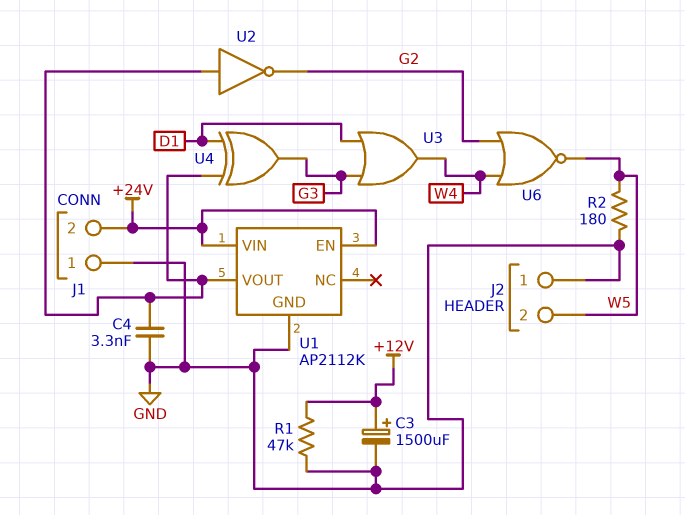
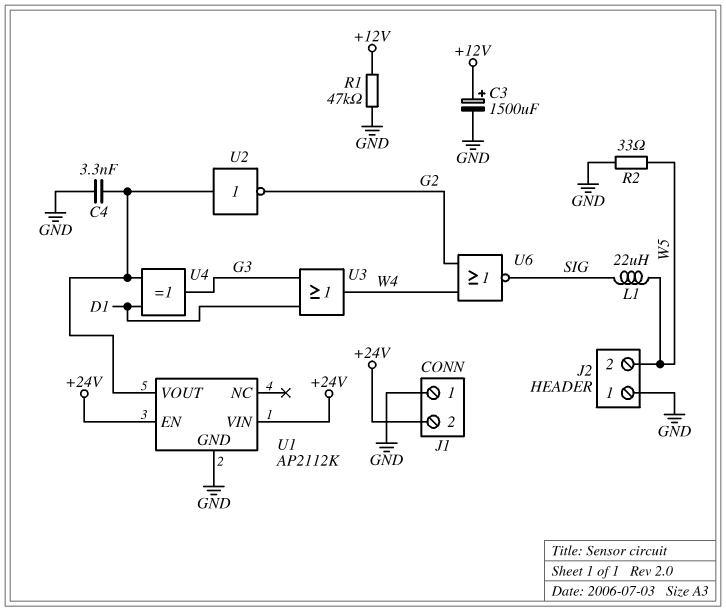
L1: none -> 22uH (SIG, W5)
R2: 180 (GND, W5) -> 33 (GND, W5)
U6: NOR (in G2, in W4, out W5) -> NOR (in G2, in W4, out SIG)

